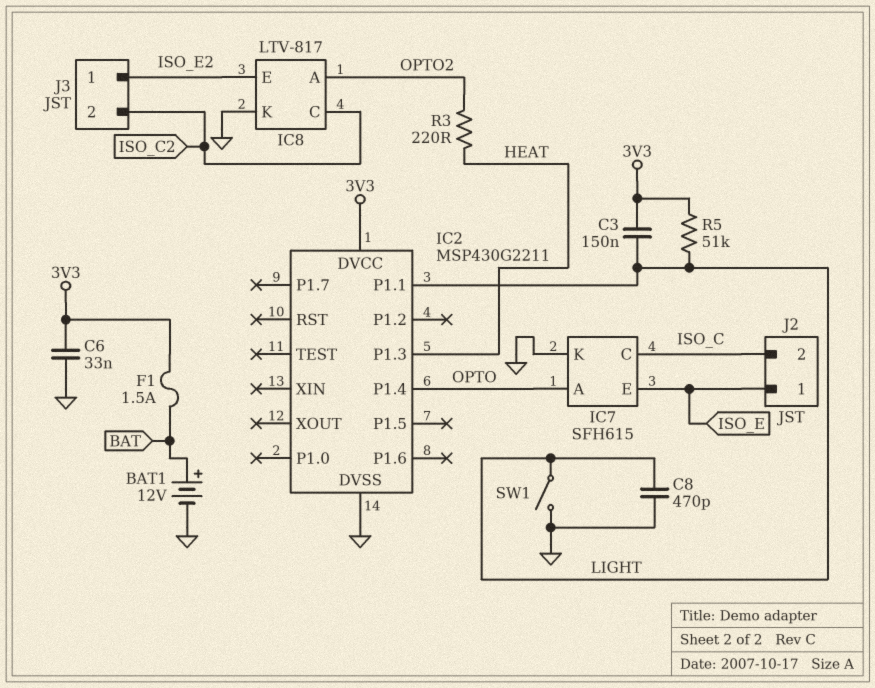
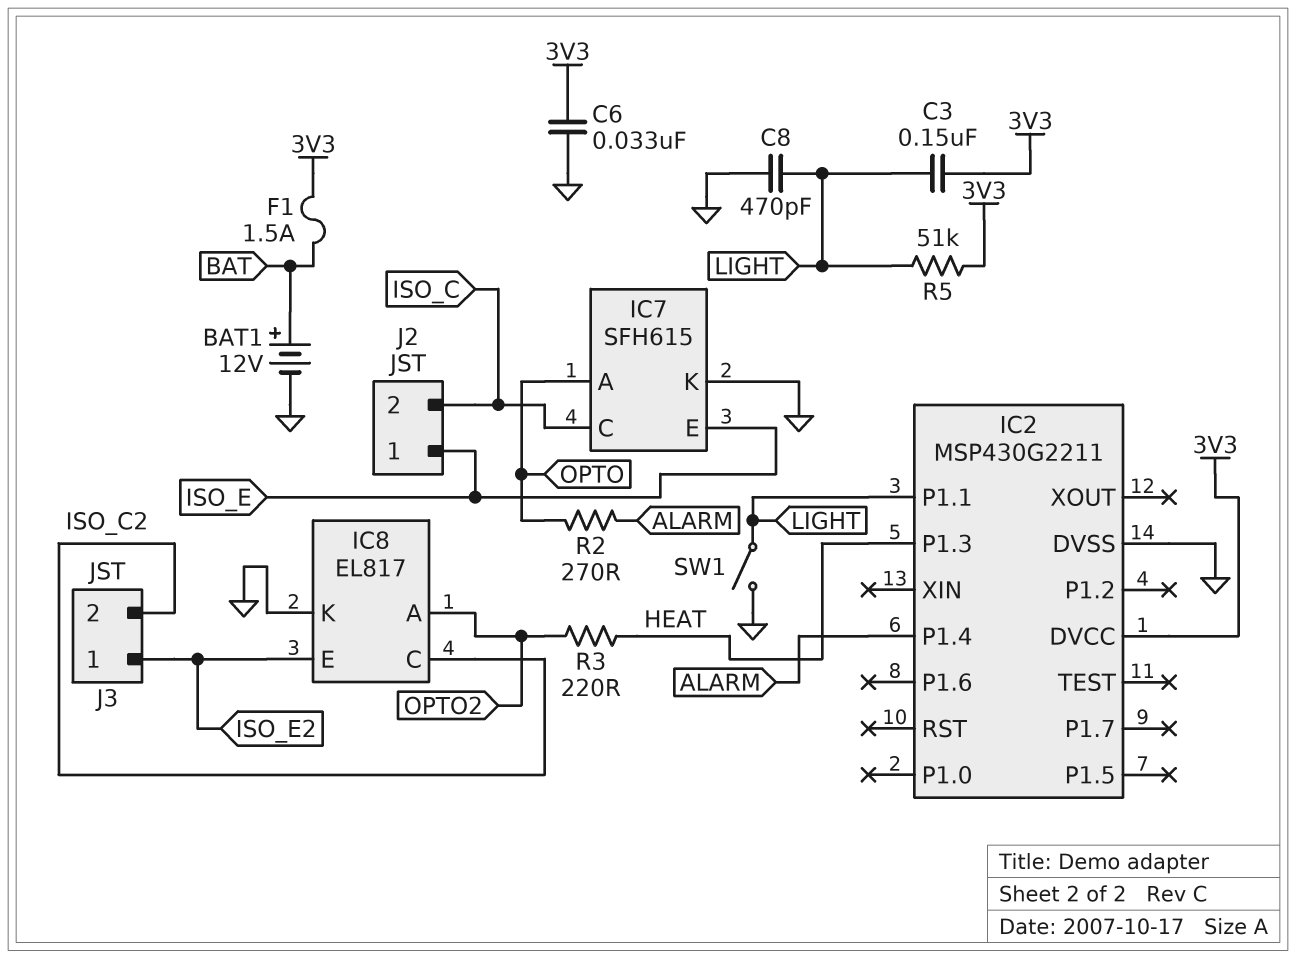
IC2 pin P1.4: OPTO -> ALARM
IC8: LTV-817 -> EL817
R2: none -> 270 (ALARM, OPTO)

